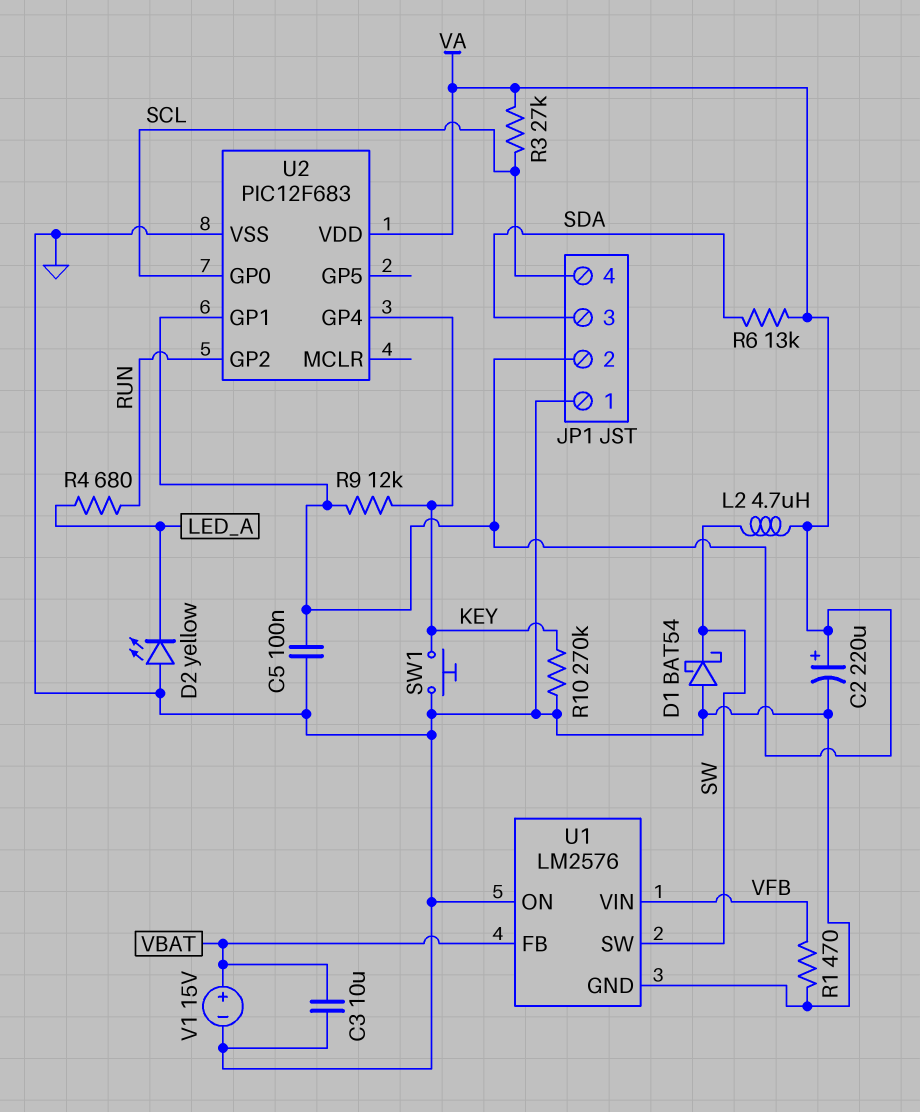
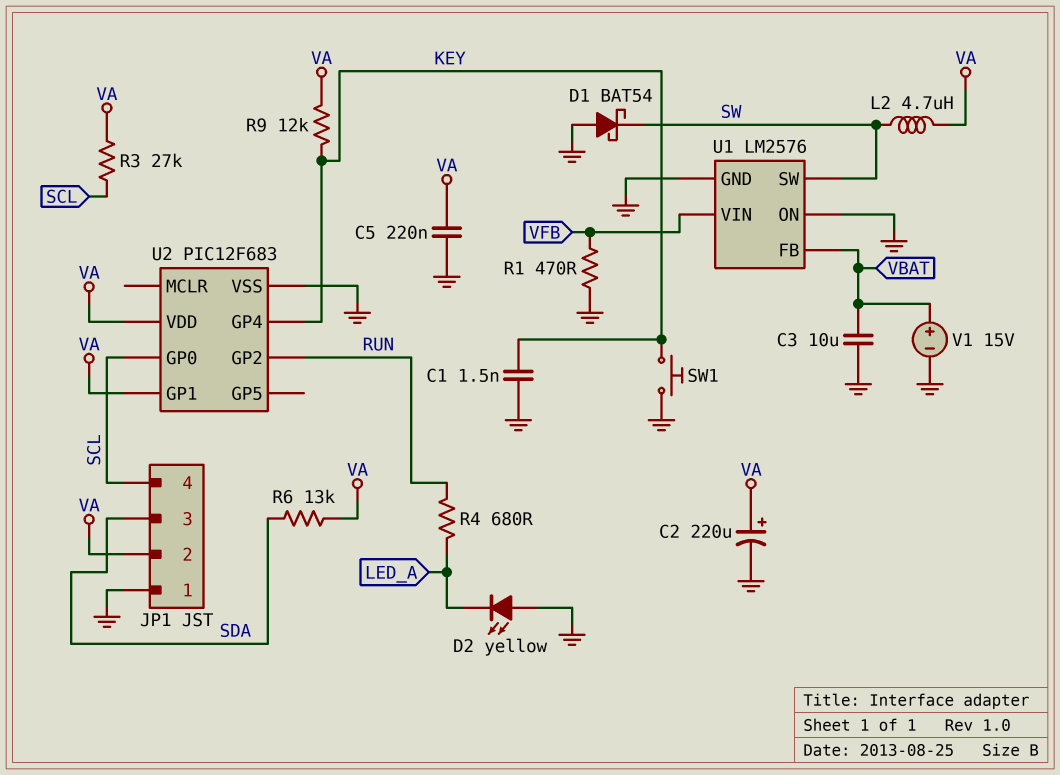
C1: none -> 1.5nF (GND, KEY)
C5: 100nF (GND, VA) -> 220nF (GND, VA)
R10: 270k (GND, KEY) -> none

